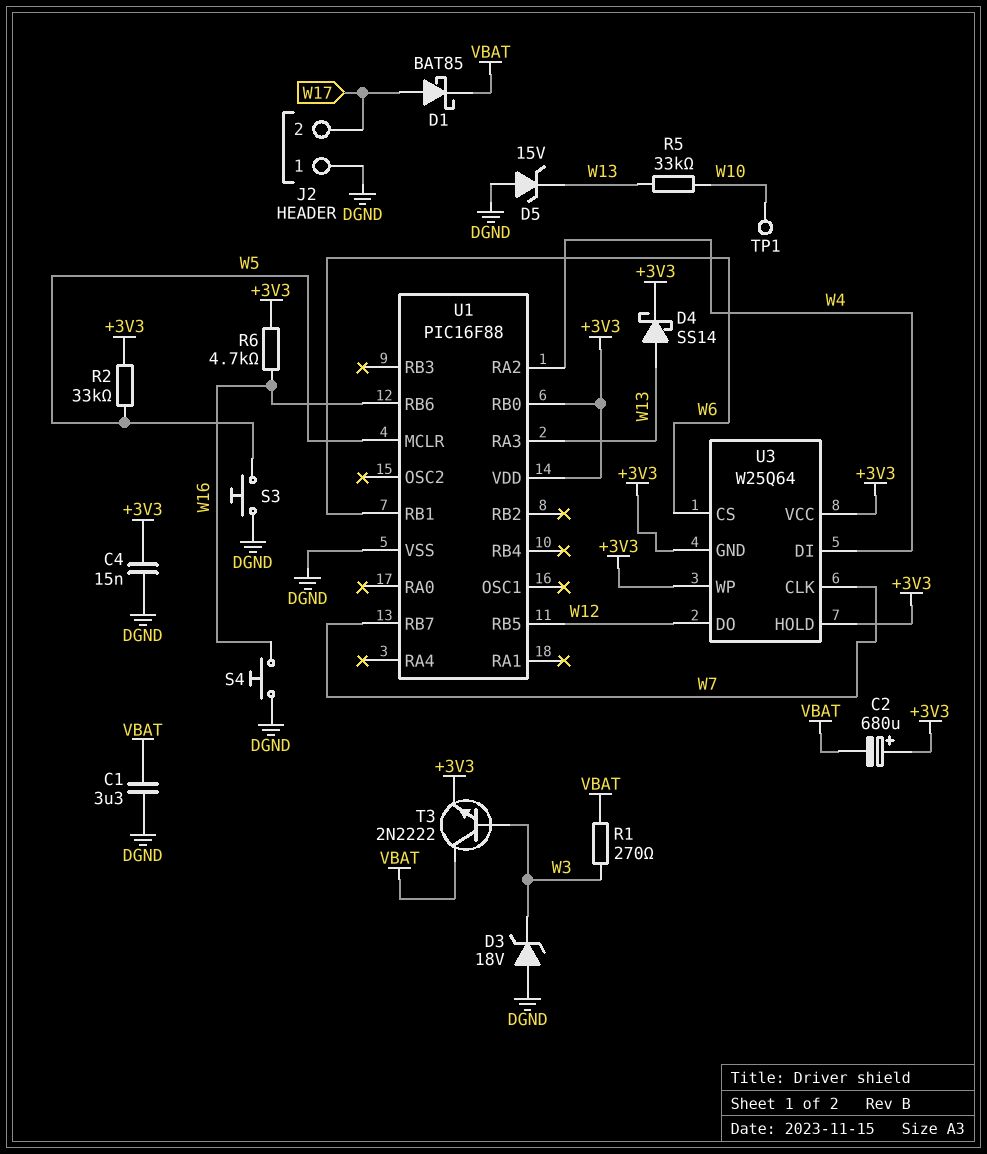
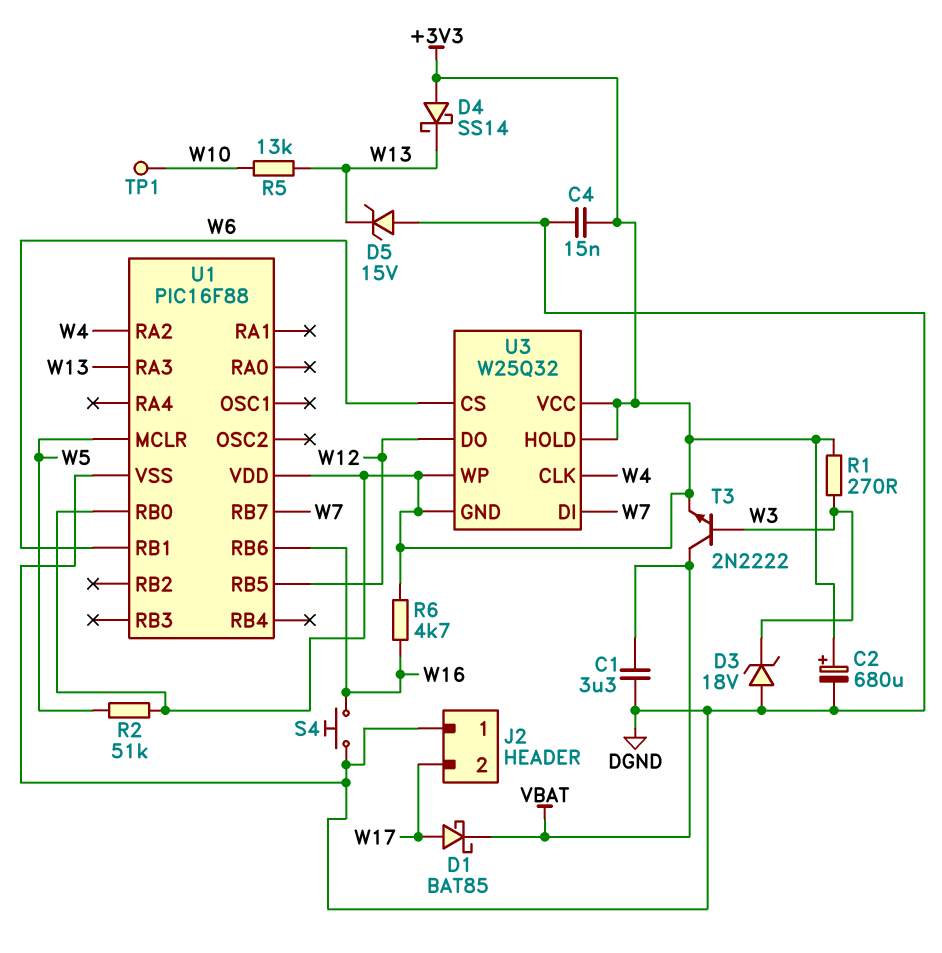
C2: 680uF (plus +3V3, minus VBAT) -> 680uF (plus +3V3, minus DGND)
D4: schottky SS14 (A W13, K +3V3) -> schottky SS14 (A +3V3, K W13)
R1: 270 (VBAT, W3) -> 270 (+3V3, W3)
R2: 33k (+3V3, W5) -> 51k (+3V3, W5)
R5: 33k (W10, W13) -> 13k (W10, W13)
S3: button (DGND, W5) -> none
U3: W25Q64 -> W25Q32
U3 pin CLK: W7 -> W4
U3 pin DI: W4 -> W7

